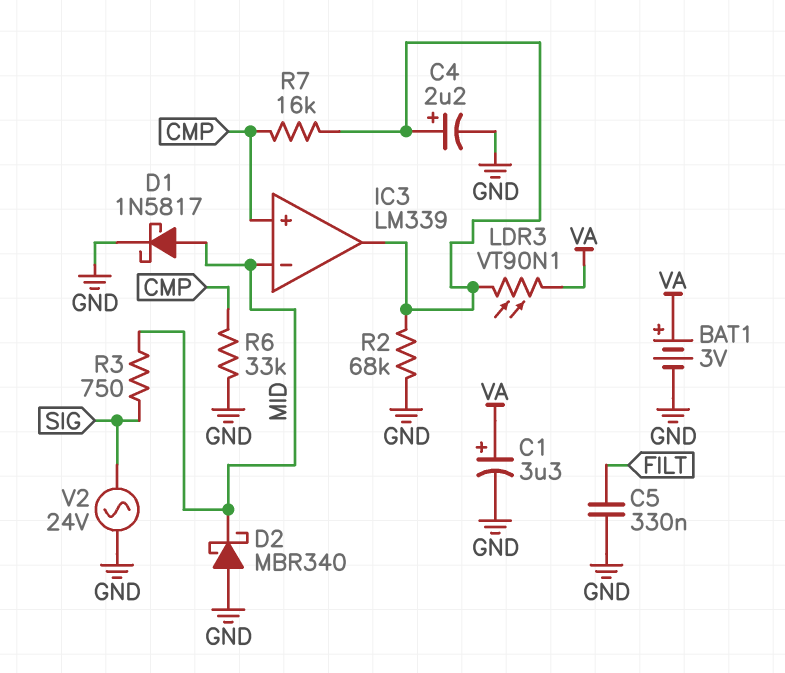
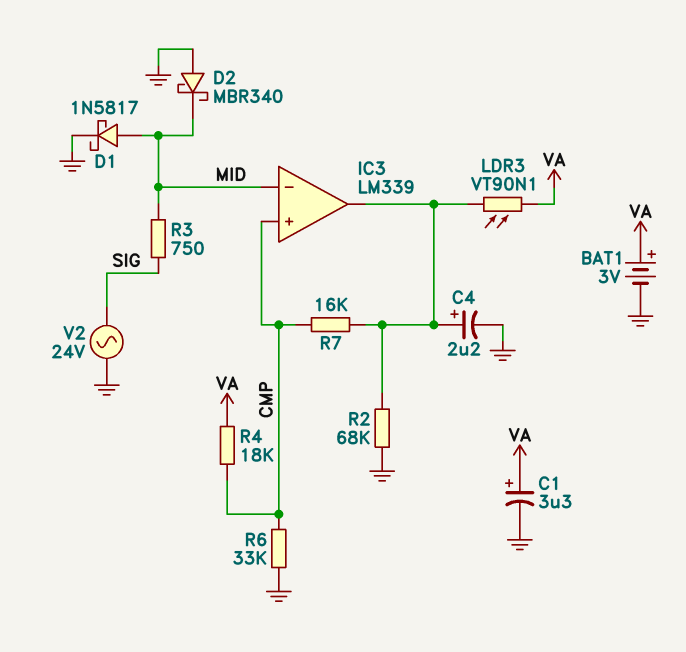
C5: 330nF (FILT, GND) -> none
R4: none -> 18k (CMP, VA)

